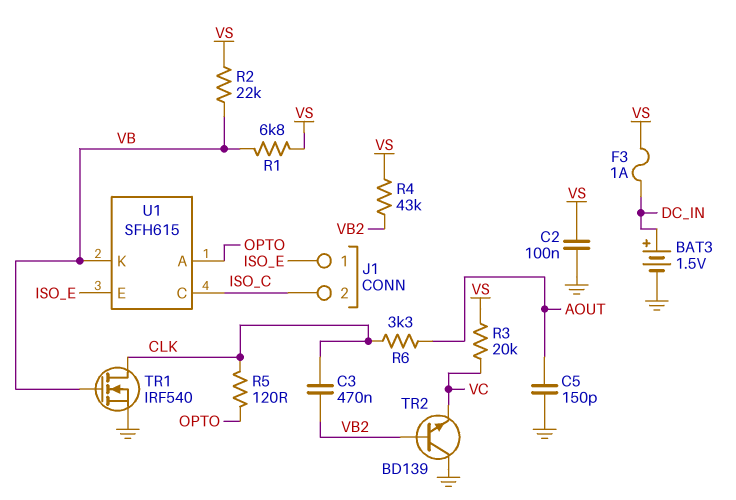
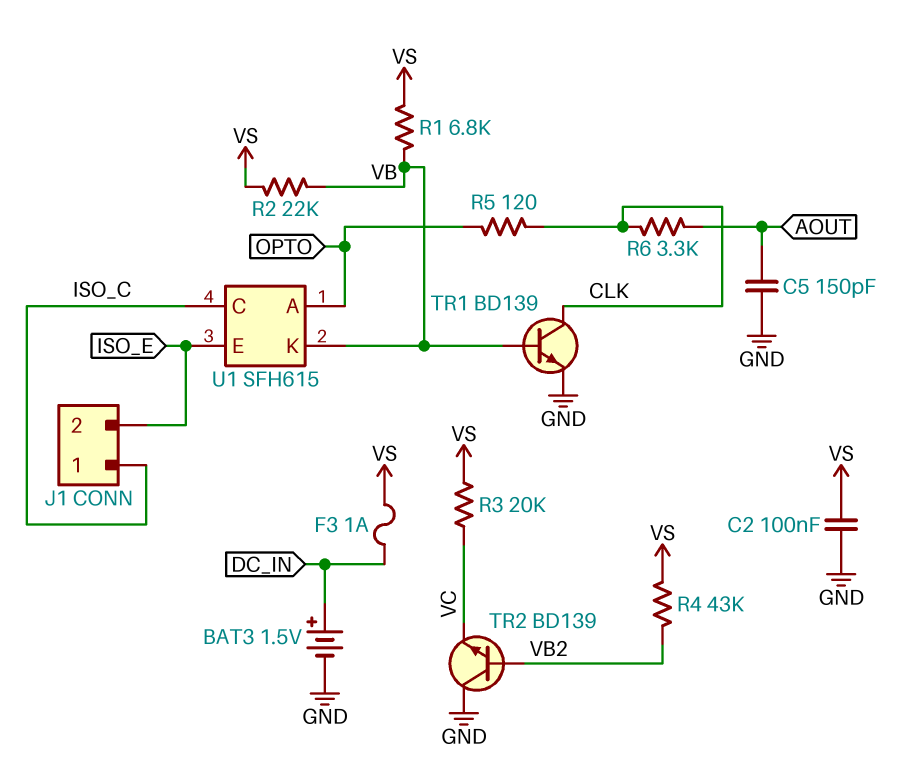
C3: 470nF (CLK, VB2) -> none
J1 pin 1: ISO_E -> ISO_C
J1 pin 2: ISO_C -> ISO_E
TR1: NMOS IRF540 (G VB, D CLK, S GND) -> NPN BD139 (B VB, C CLK, E GND)

